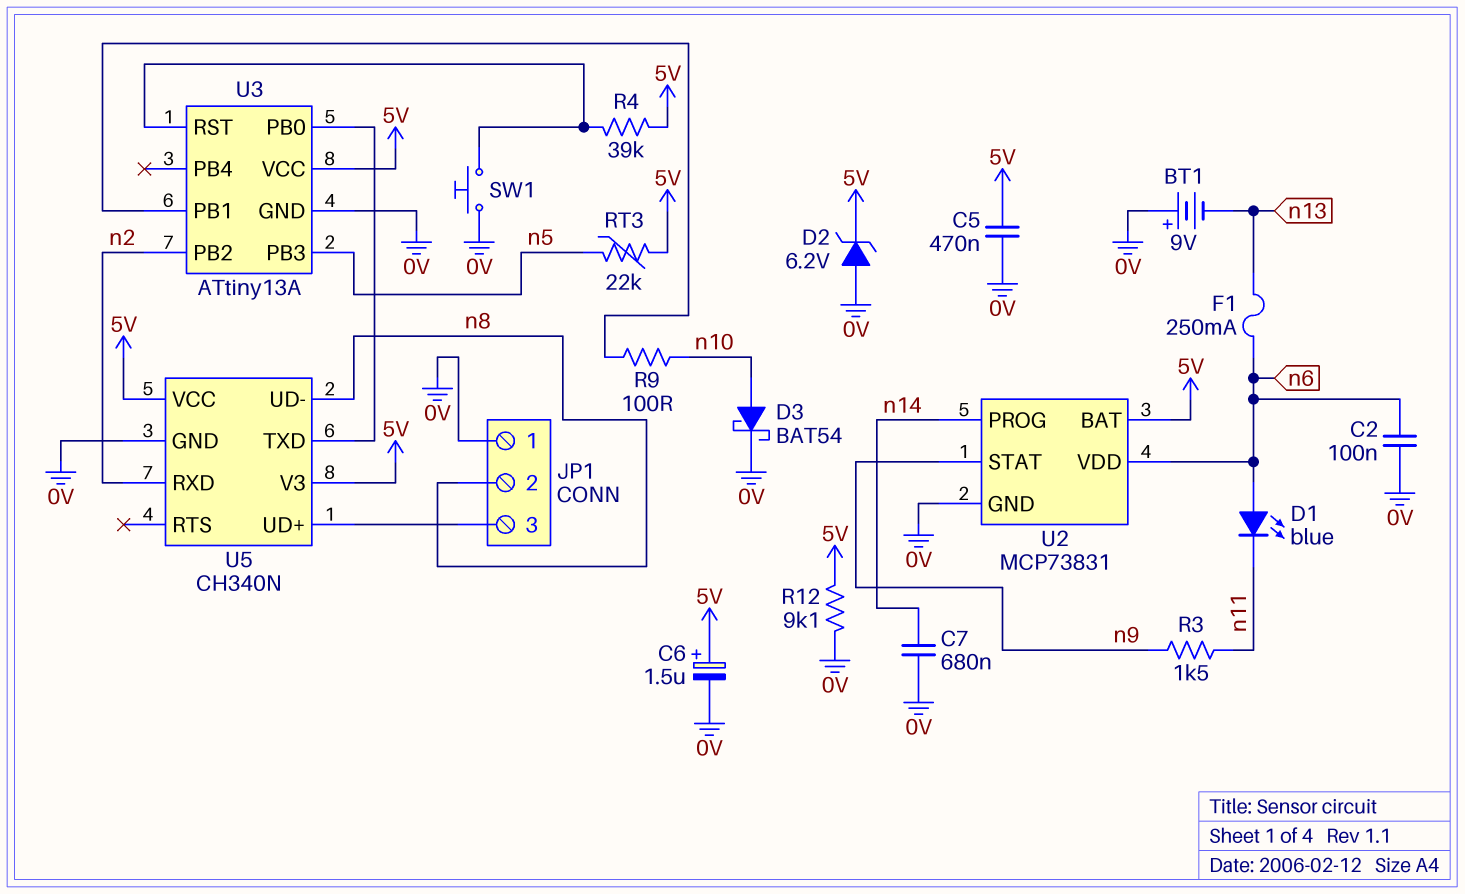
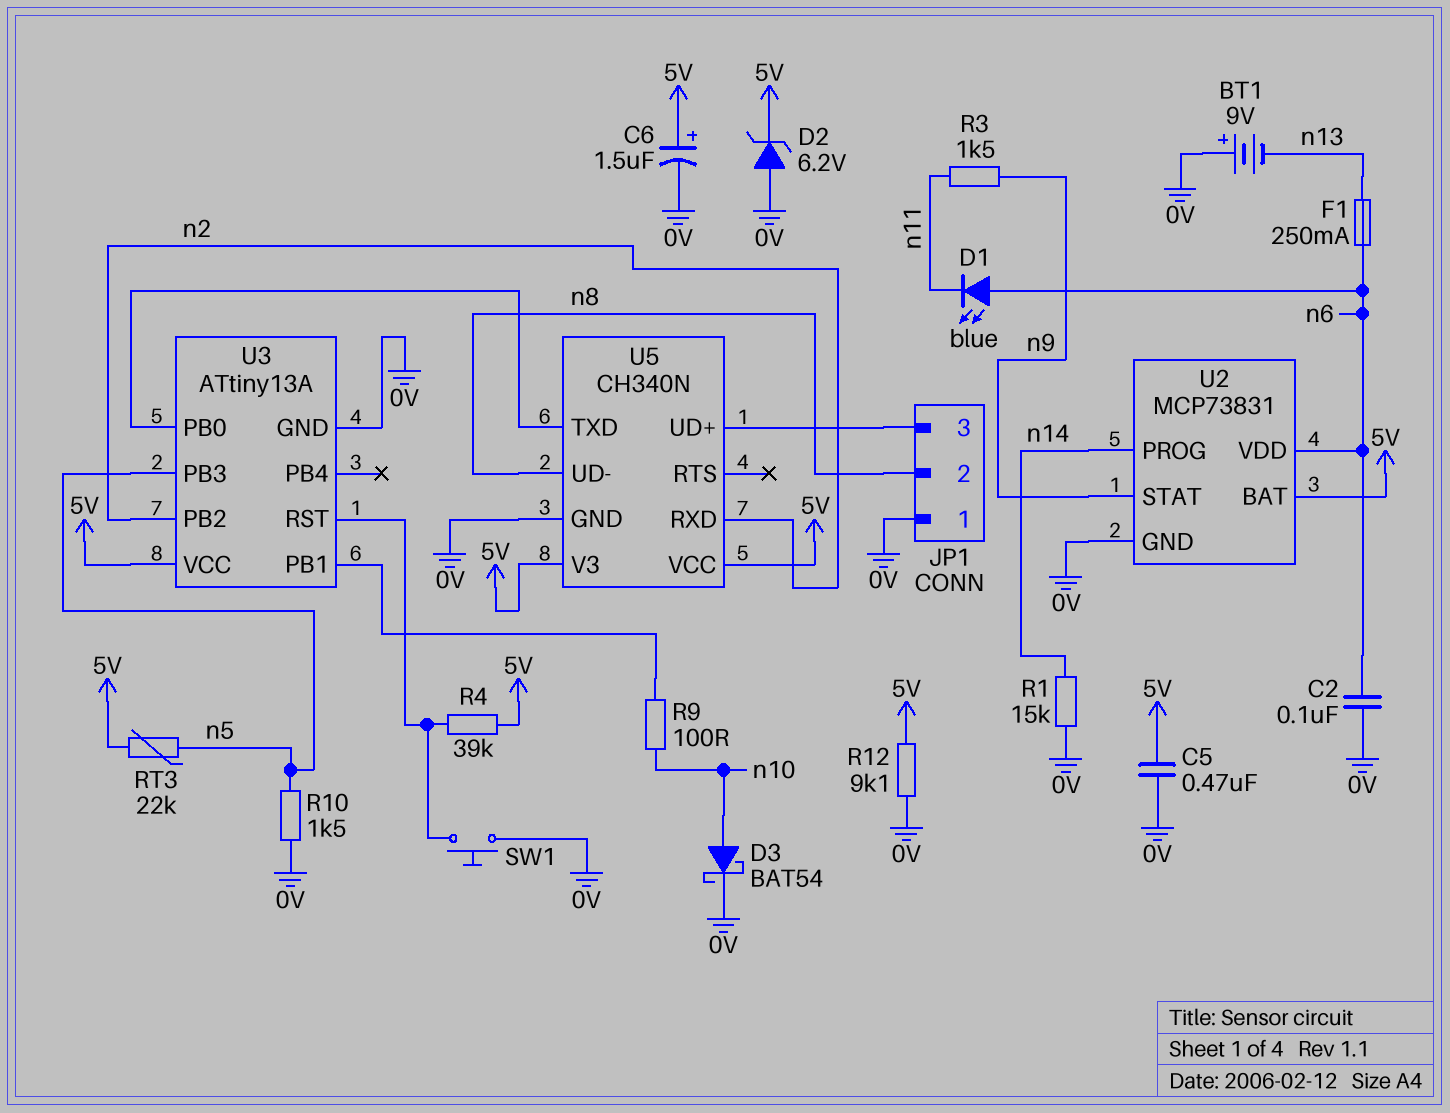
C7: 680nF (0V, n14) -> none
R1: none -> 15k (0V, n14)
R10: none -> 1.5k (0V, n5)

